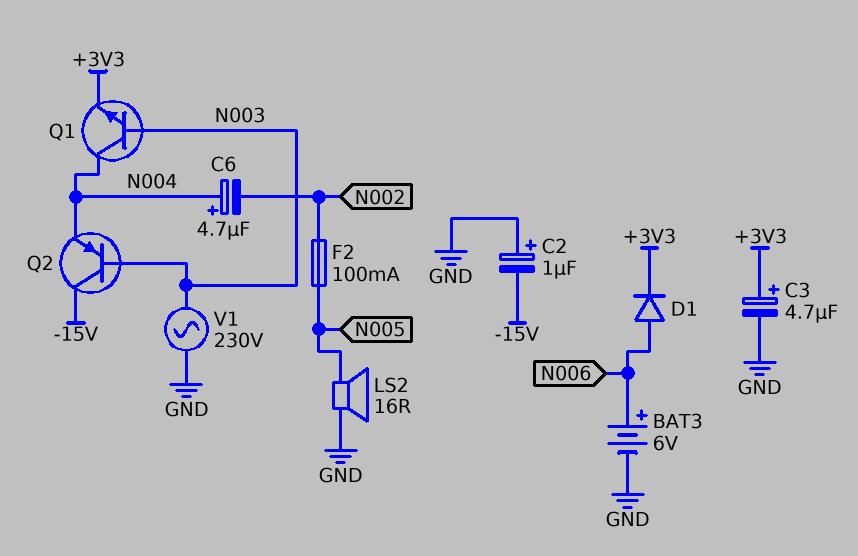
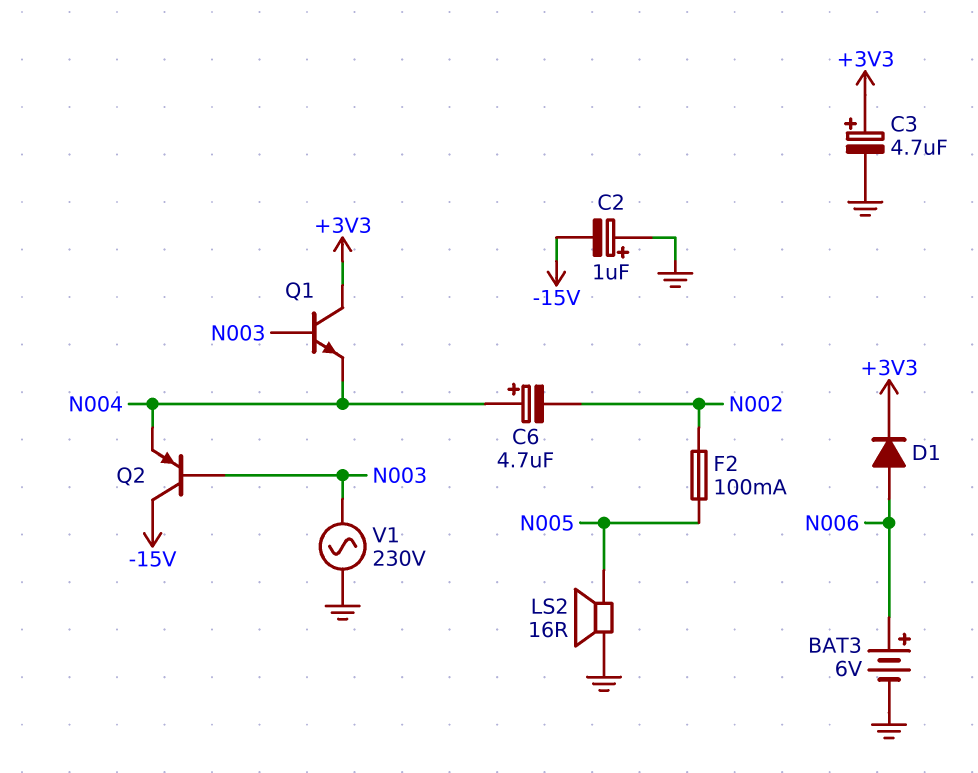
Q1: NPN (B N003, C N004, E +3V3) -> NPN (B N003, C +3V3, E N004)

